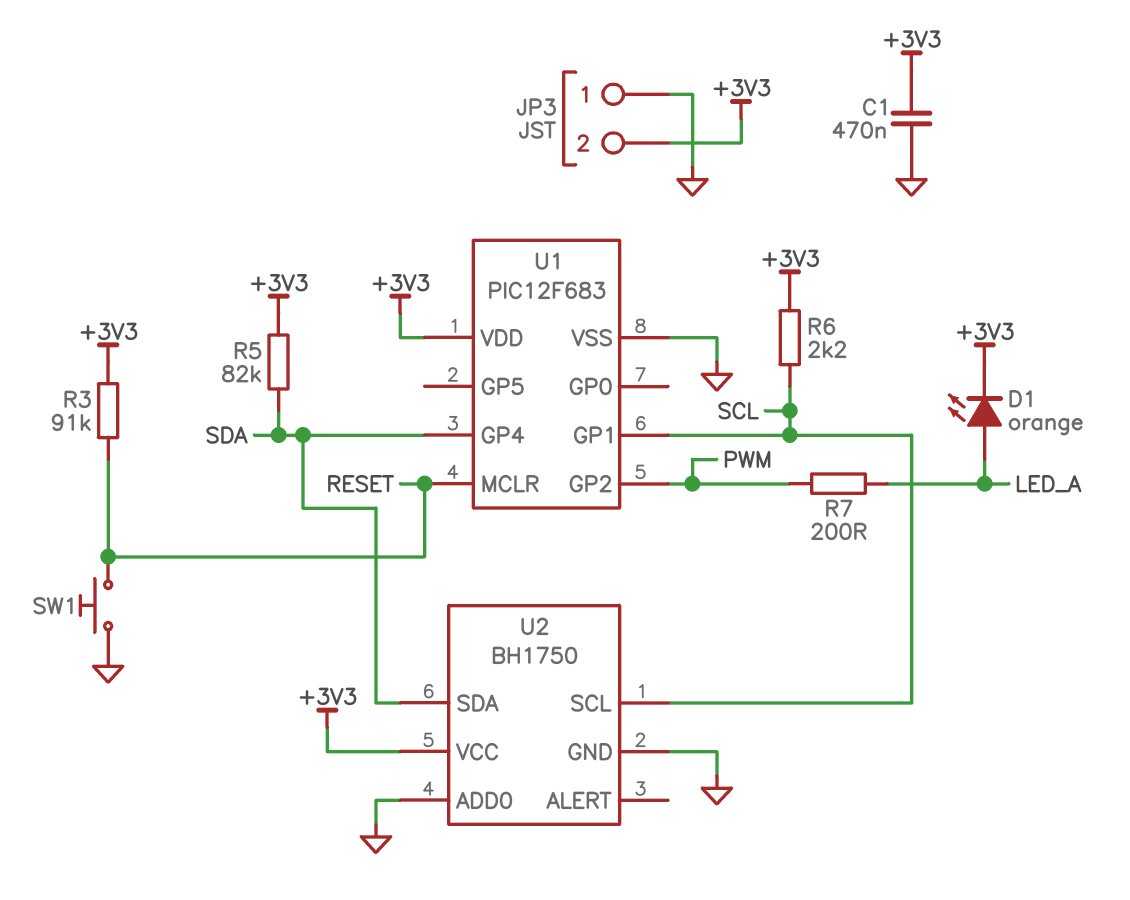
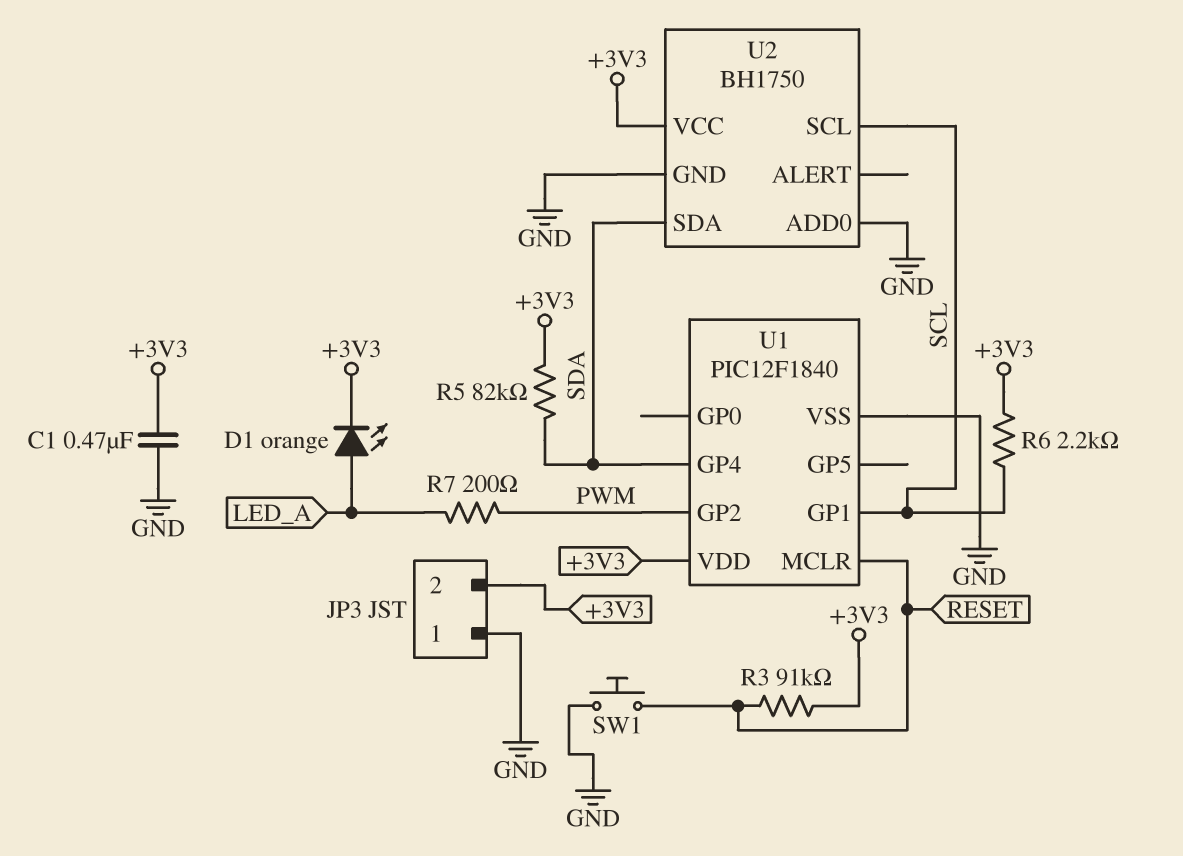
U1: PIC12F683 -> PIC12F1840

